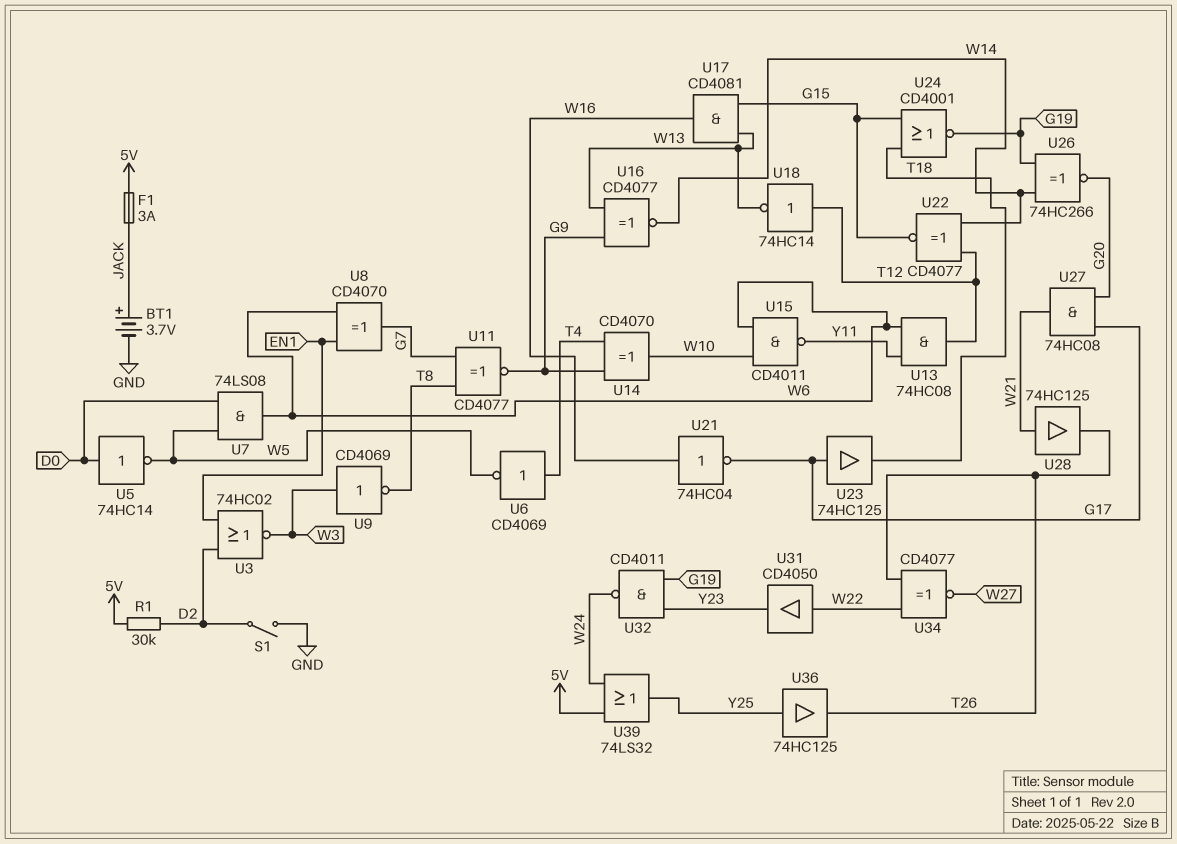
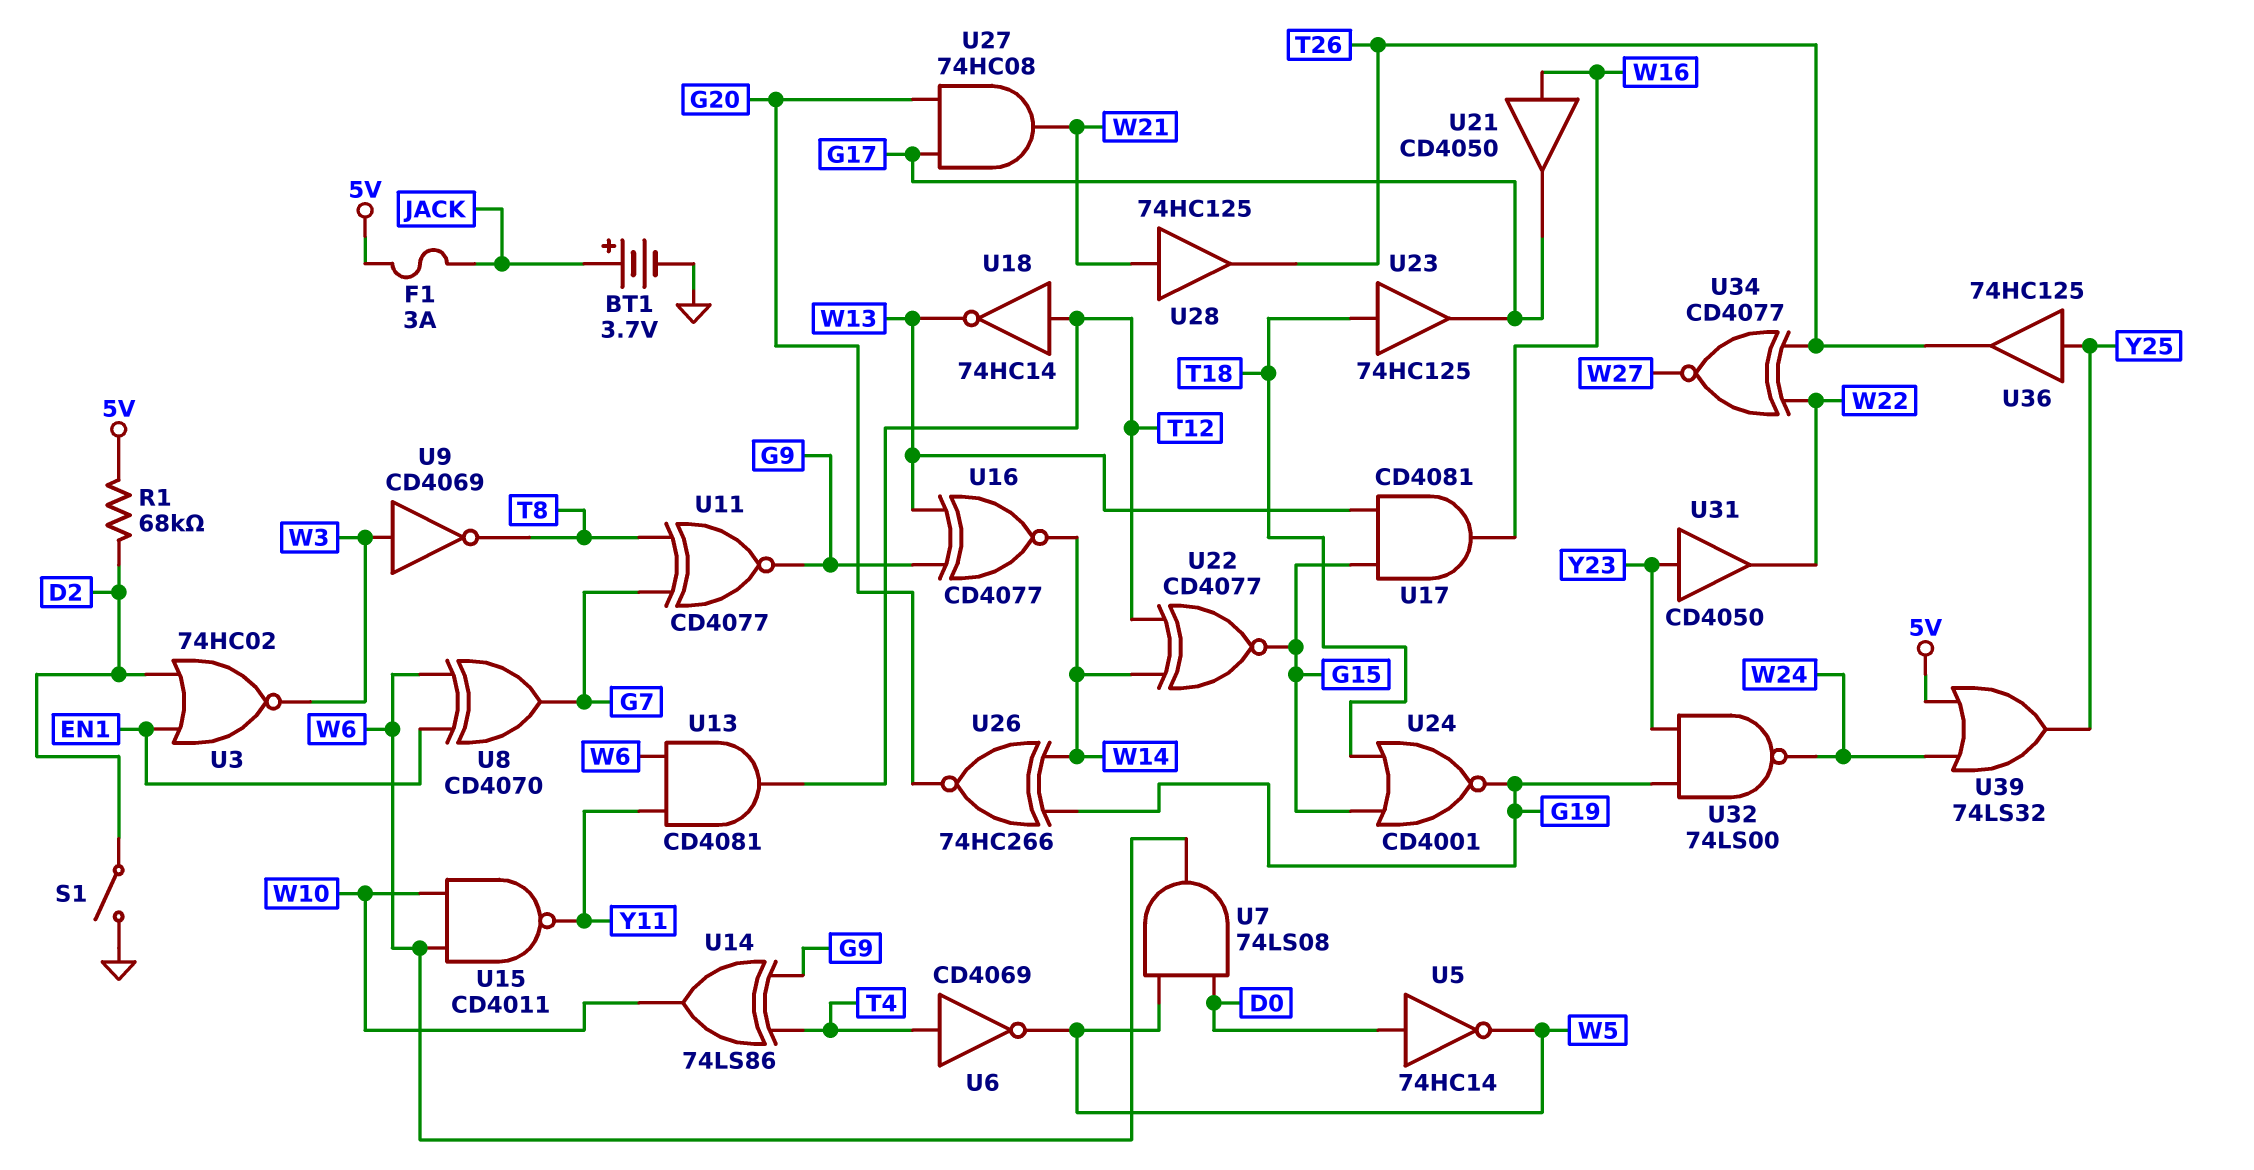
R1: 30k (5V, D2) -> 68k (5V, D2)
U13: AND 74HC08 (in W6, in Y11, out T12) -> AND CD4081 (in W6, in Y11, out T12)
U14: XOR CD4070 (in G9, in T4, out W10) -> XOR 74LS86 (in G9, in T4, out W10)
U21: NOT 74HC04 (in W16, out G17) -> buffer CD4050 (in W16, out G17)
U23: buffer 74HC125 (in G17, out T18) -> buffer 74HC125 (in T18, out G17)
U31: buffer CD4050 (in W22, out Y23) -> buffer CD4050 (in Y23, out W22)
U32: NAND CD4011 (in G19, in Y23, out W24) -> NAND 74LS00 (in G19, in Y23, out W24)

